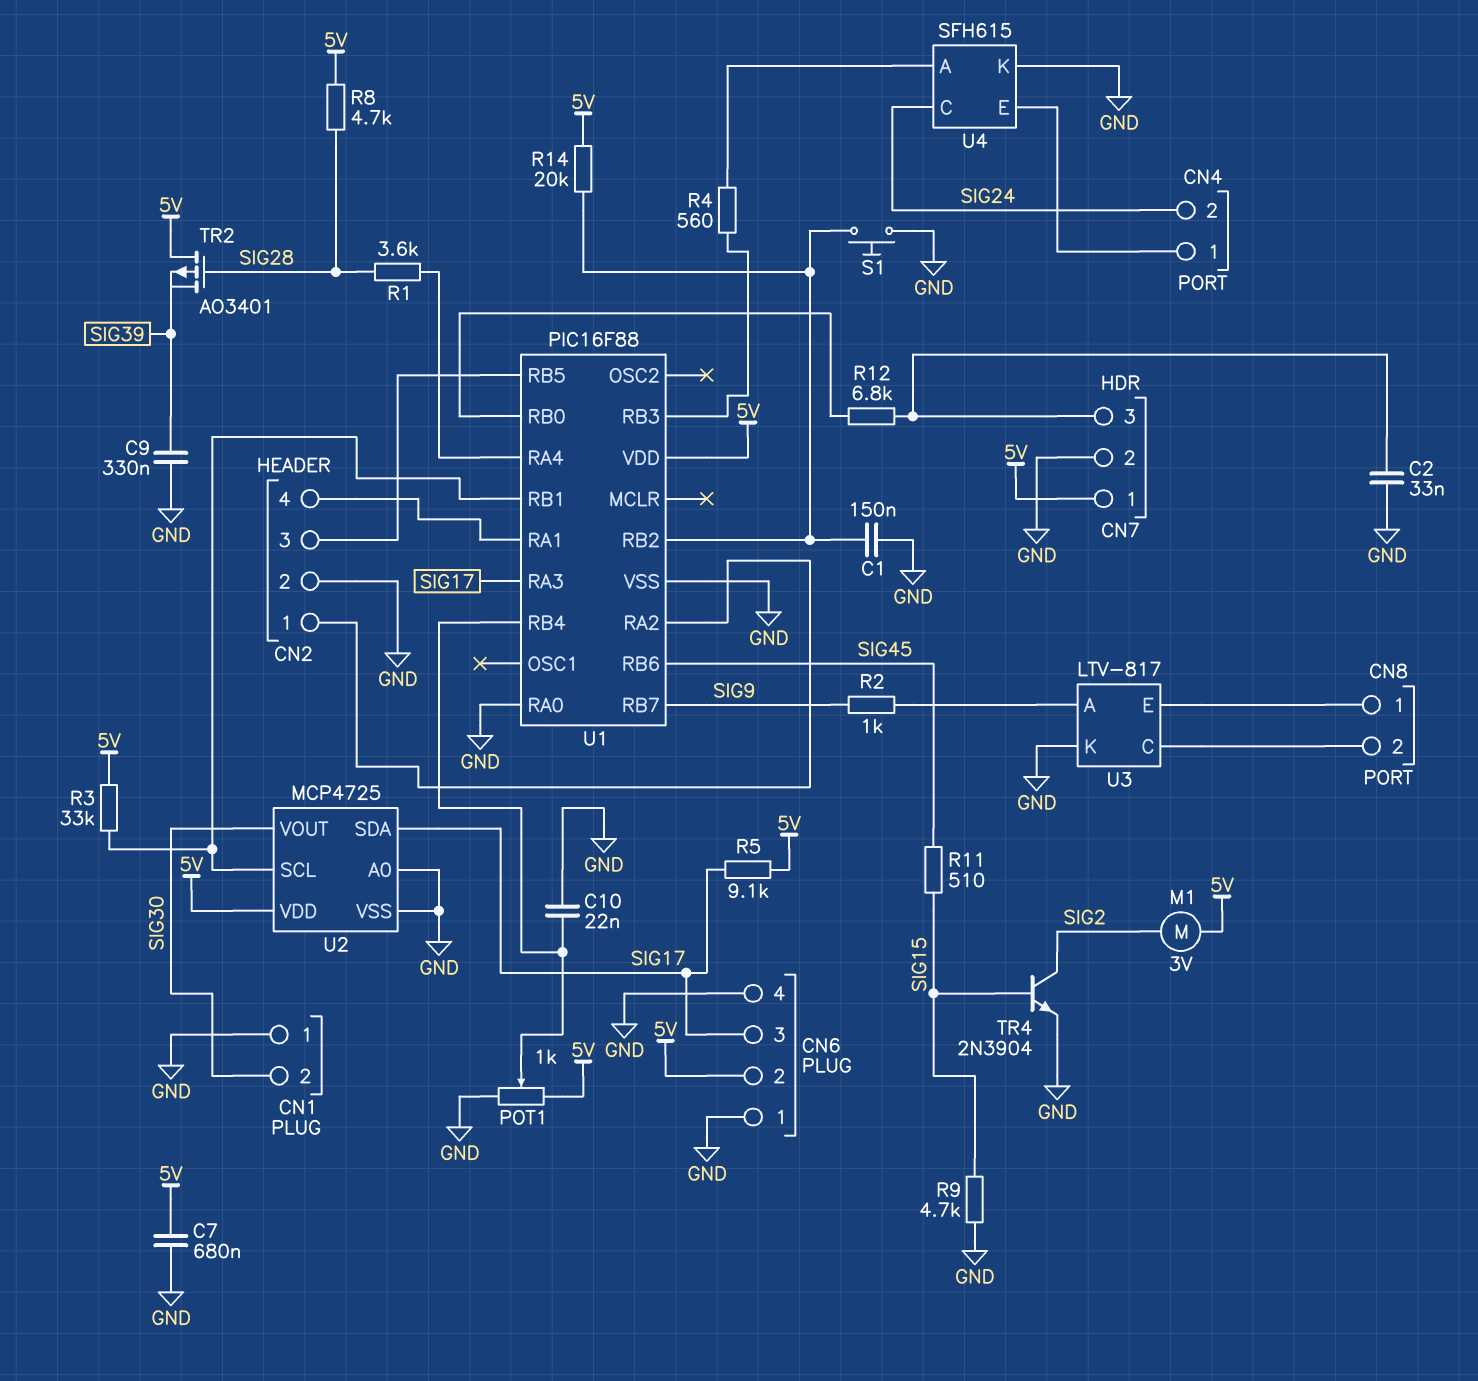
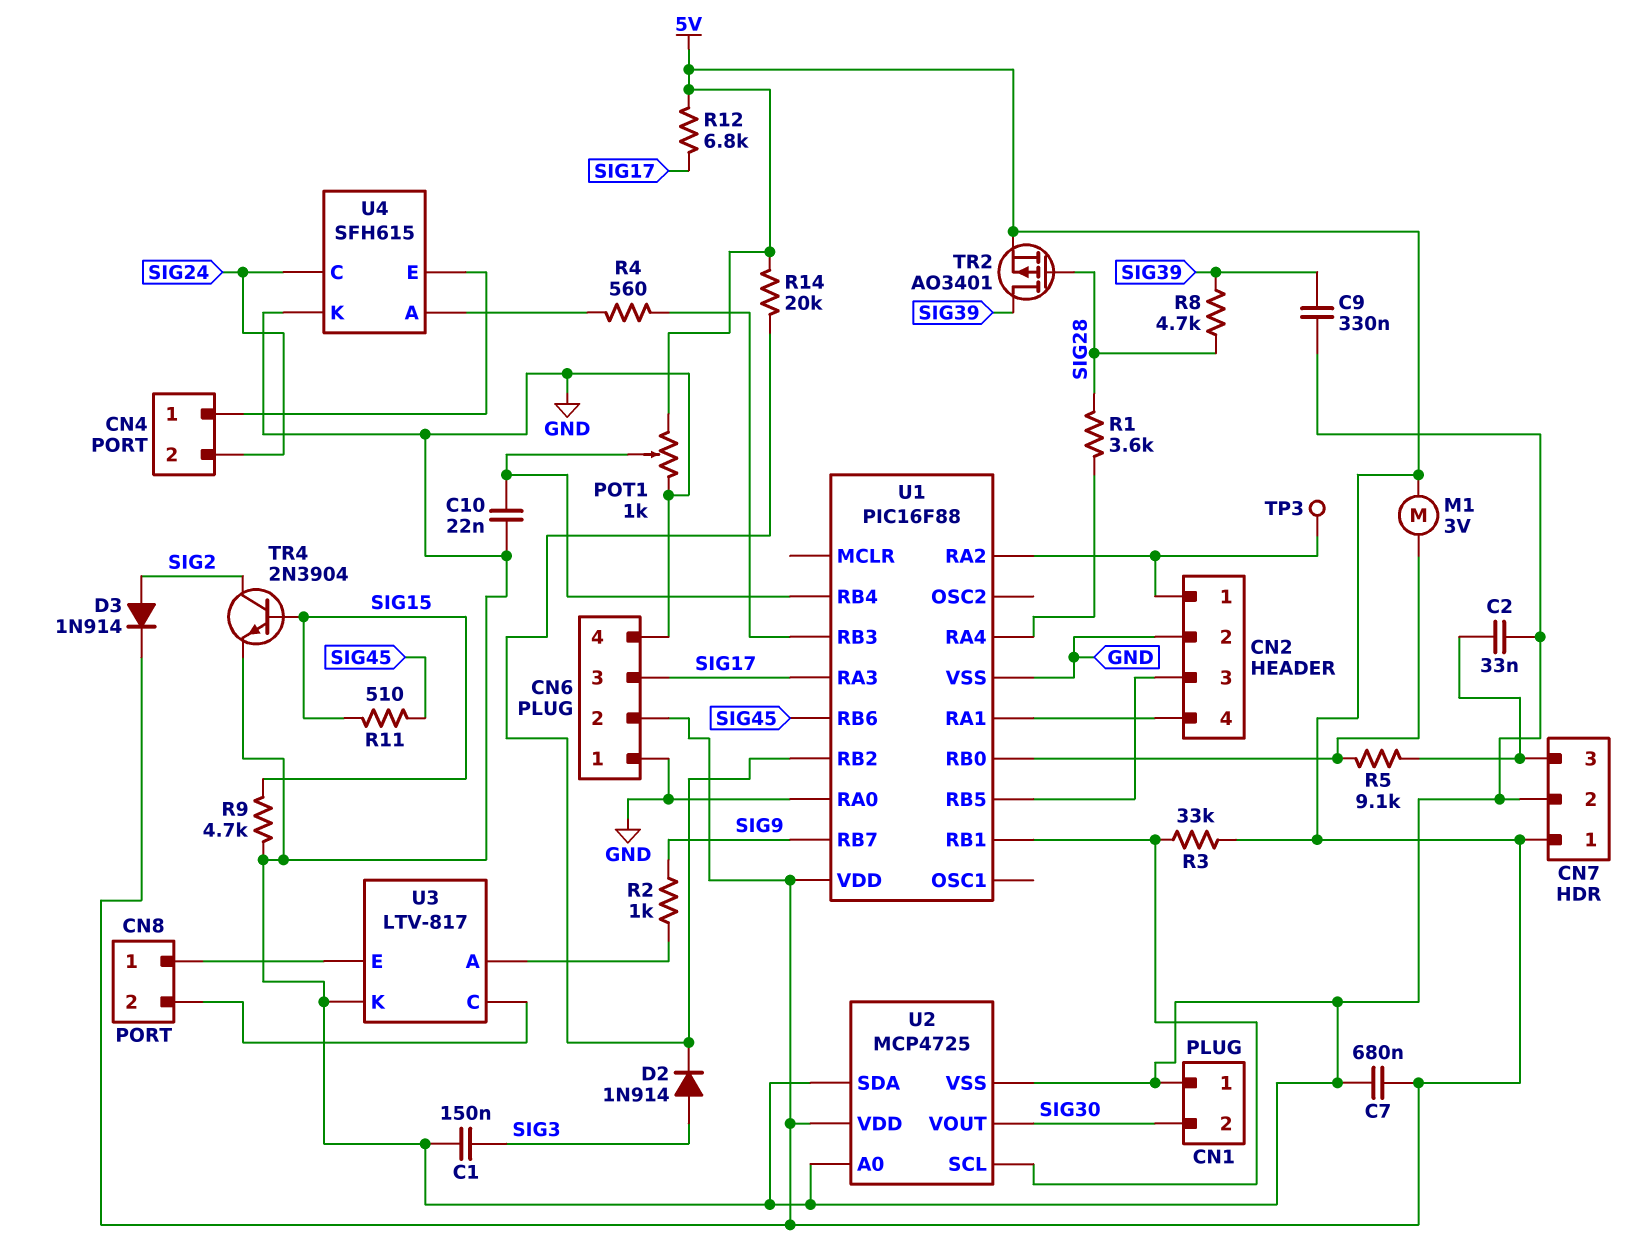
C1: 150nF (GND, U1/RB2) -> 150nF (GND, SIG3)
D2: none -> diode 1N914 (A SIG3, K U1/RB2)
D3: none -> diode 1N914 (A SIG2, K 5V)
M1: motor 3V (5V, SIG2) -> motor 3V (5V, U1/RB0)
R5: 9.1k (5V, SIG17) -> 9.1k (CN7/3, U1/RB0)
R8: 4.7k (5V, SIG28) -> 4.7k (SIG28, SIG39)
R12: 6.8k (CN7/3, U1/RB0) -> 6.8k (5V, SIG17)
S1: button (GND, U1/RB2) -> none
TP3: none -> test point (CN2/1)
TR2: PMOS AO3401 (G SIG28, D 5V, S SIG39) -> PMOS AO3401 (G SIG28, D SIG39, S 5V)
U2 pin SDA: SIG17 -> GND

